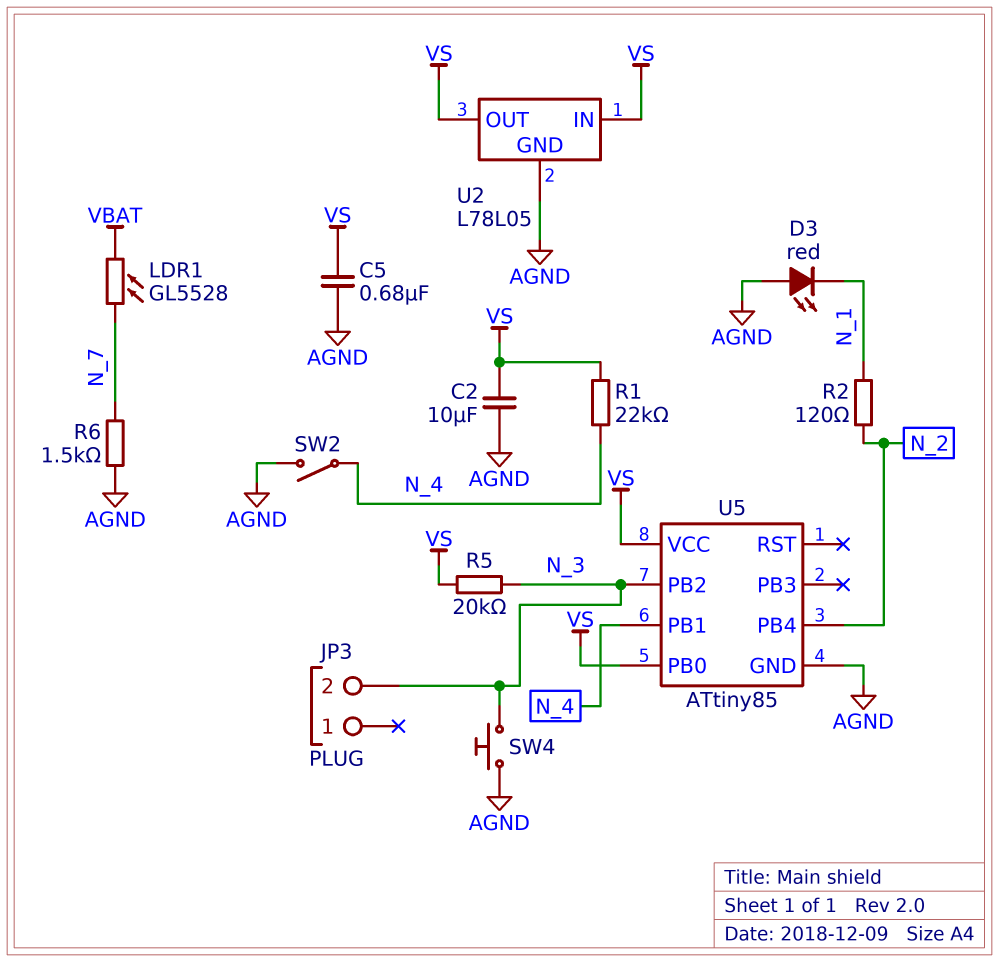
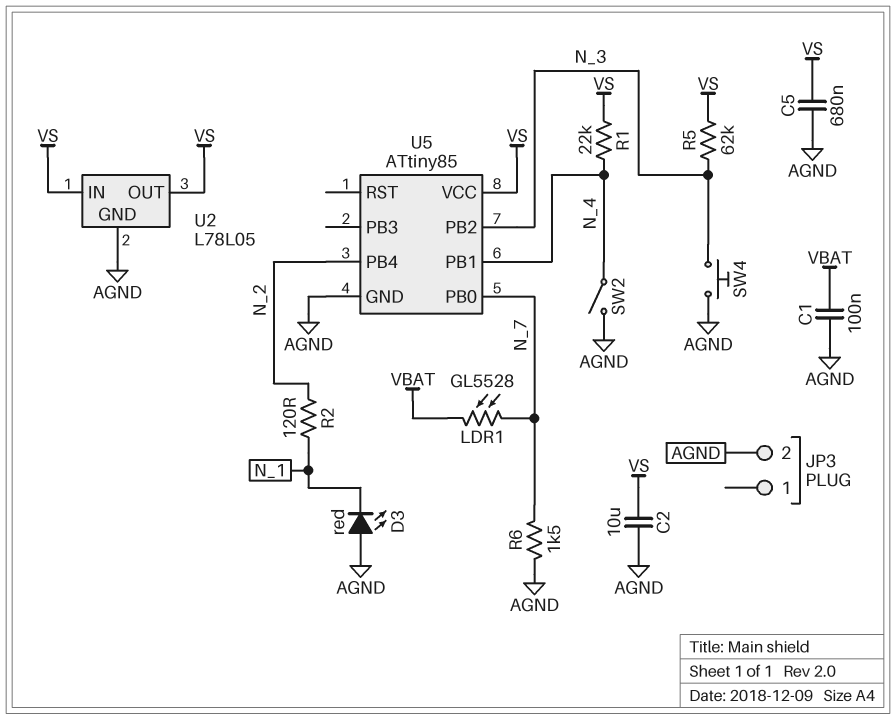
C1: none -> 100nF (AGND, VBAT)
JP3 pin 2: N_3 -> AGND
R5: 20k (N_3, VS) -> 62k (N_3, VS)
U5 pin PB0: VS -> N_7

